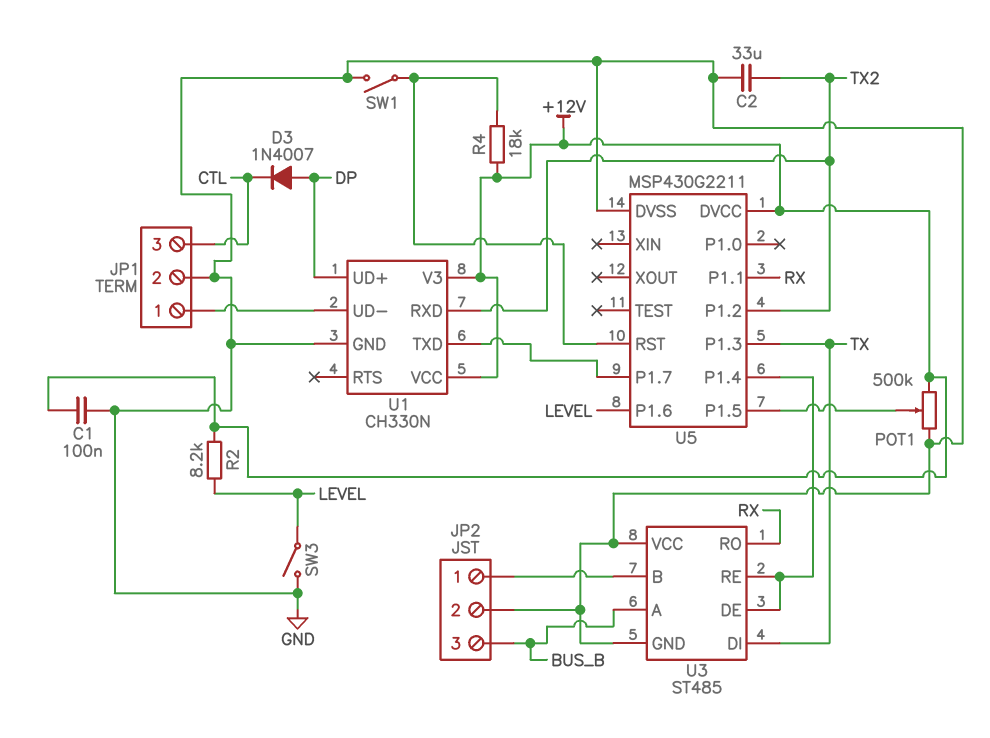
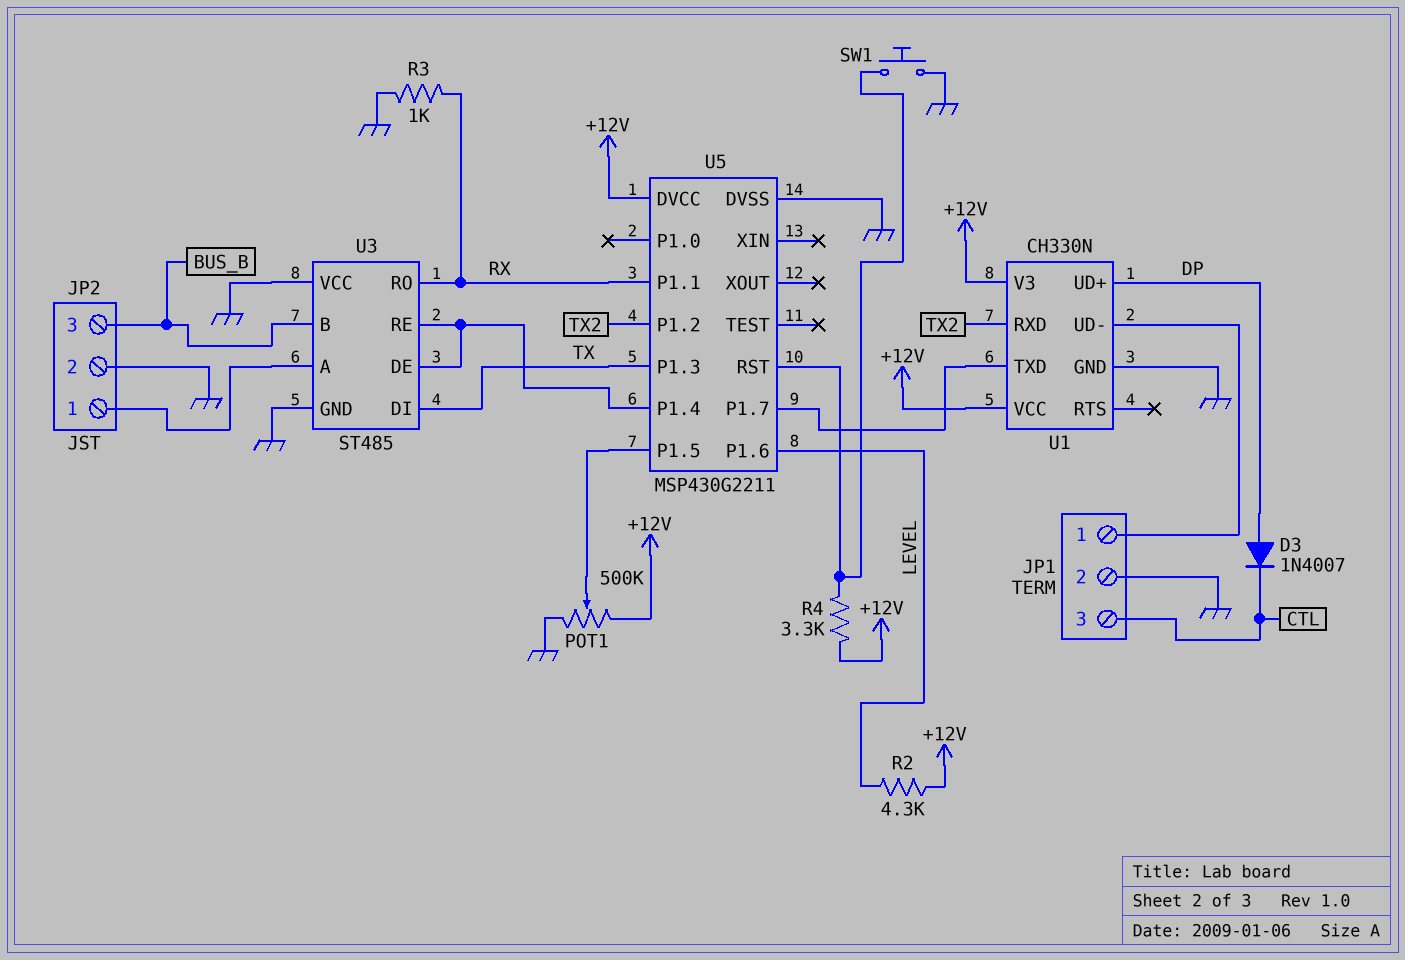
C1: 100nF (+12V, GND) -> none
C2: 33uF (GND, TX2) -> none
R2: 8.2k (+12V, LEVEL) -> 4.3k (+12V, LEVEL)
R3: none -> 1k (GND, RX)
R4: 18k (+12V, U5/RST) -> 3.3k (+12V, U5/RST)
SW1: switch (GND, U5/RST) -> button (GND, U5/RST)
SW3: switch (GND, LEVEL) -> none
U3 pin A: BUS_B -> JP2/1
U3 pin B: JP2/1 -> BUS_B

